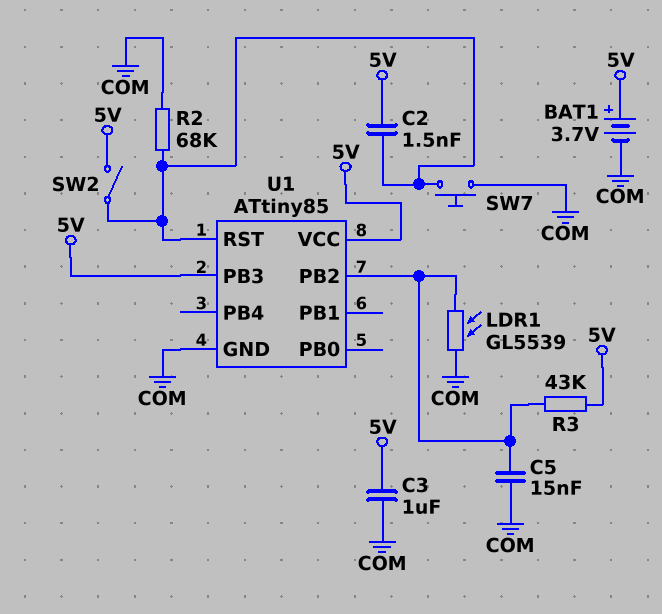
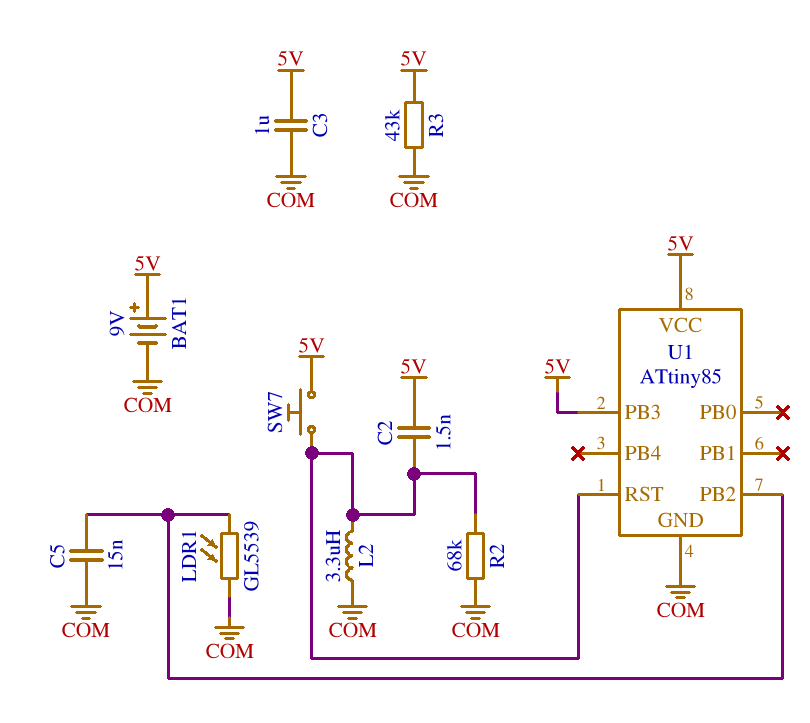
BAT1: 3.7V (plus 5V, minus COM) -> 9V (plus 5V, minus COM)
L2: none -> 3.3uH (COM, U1/RST)
R3: 43k (5V, U1/PB2) -> 43k (5V, COM)
SW2: switch (5V, U1/RST) -> none
SW7: button (COM, U1/RST) -> button (5V, U1/RST)

